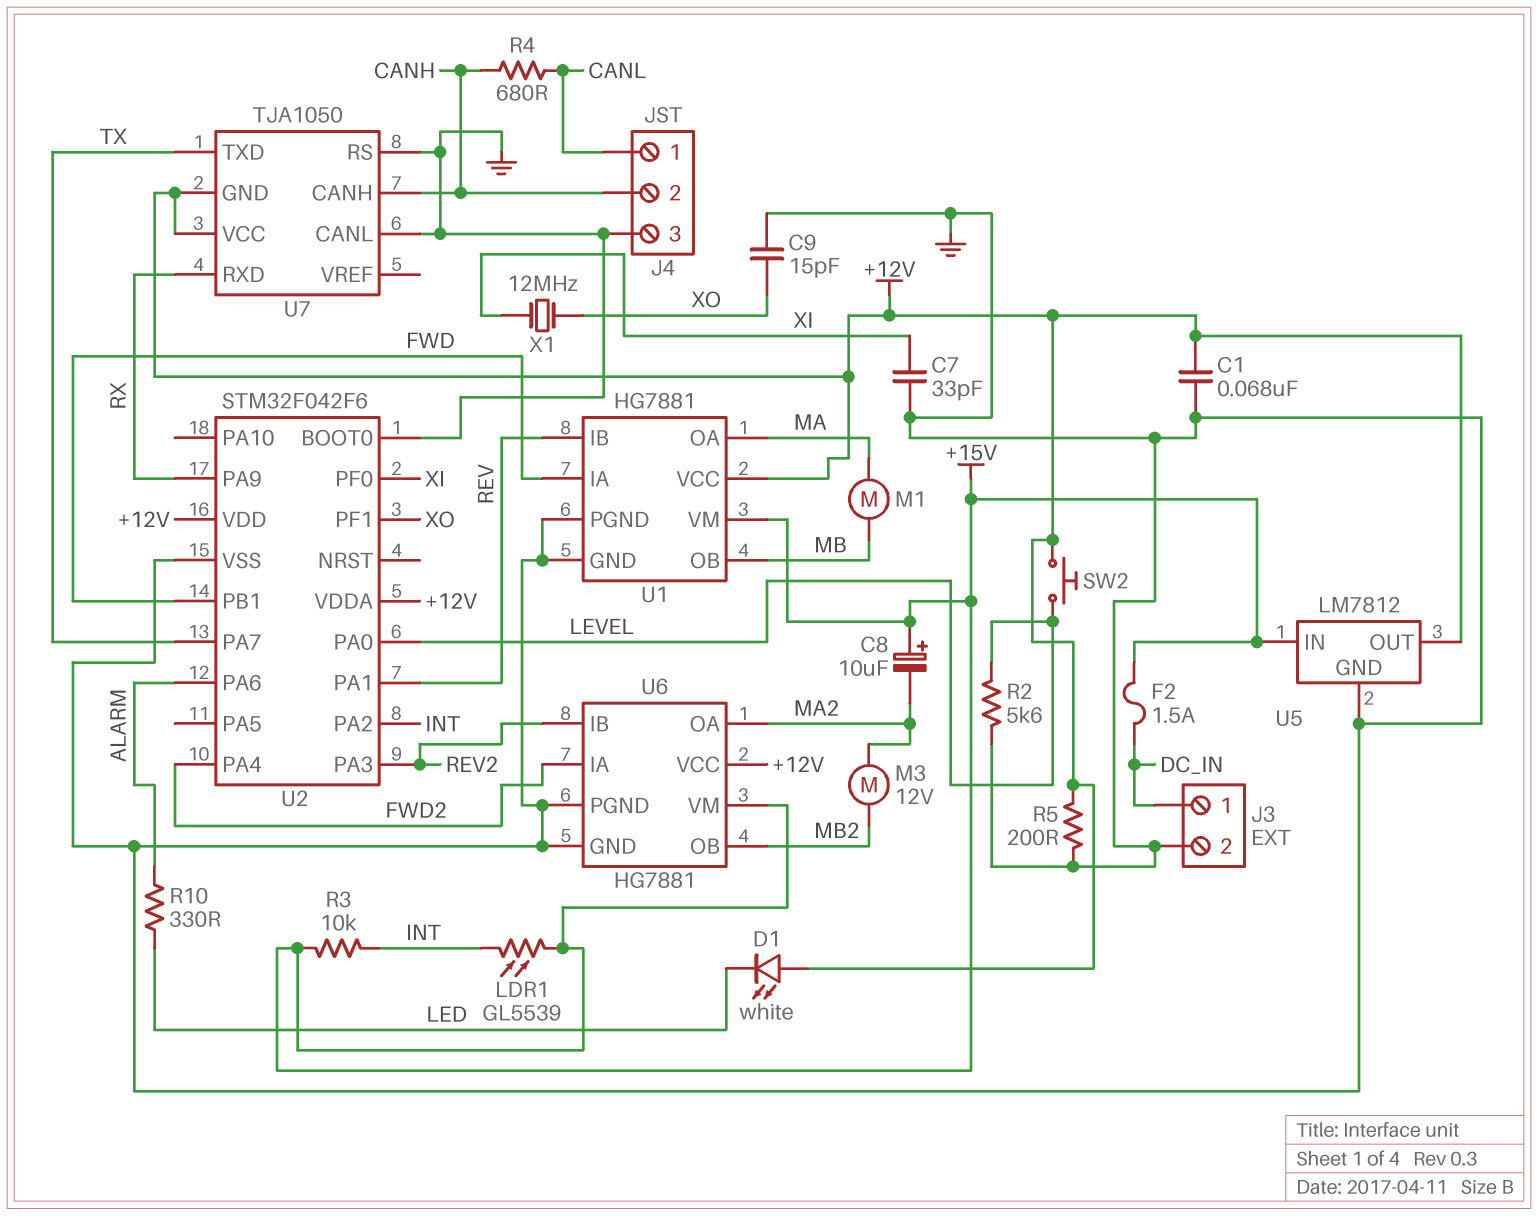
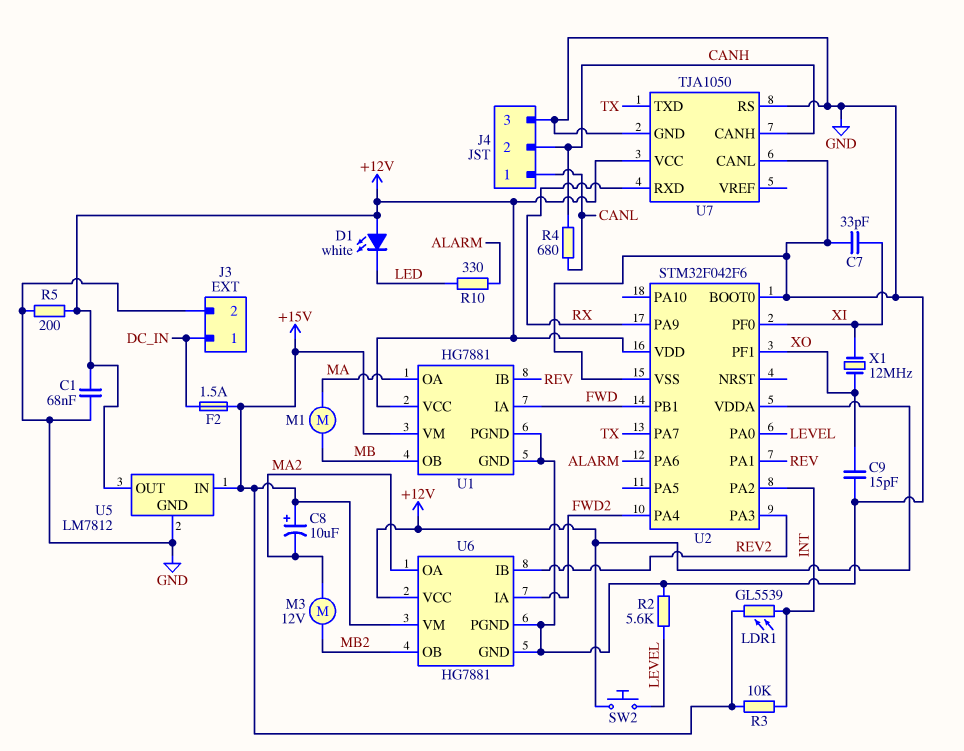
U7 pin GND: +12V -> GND

